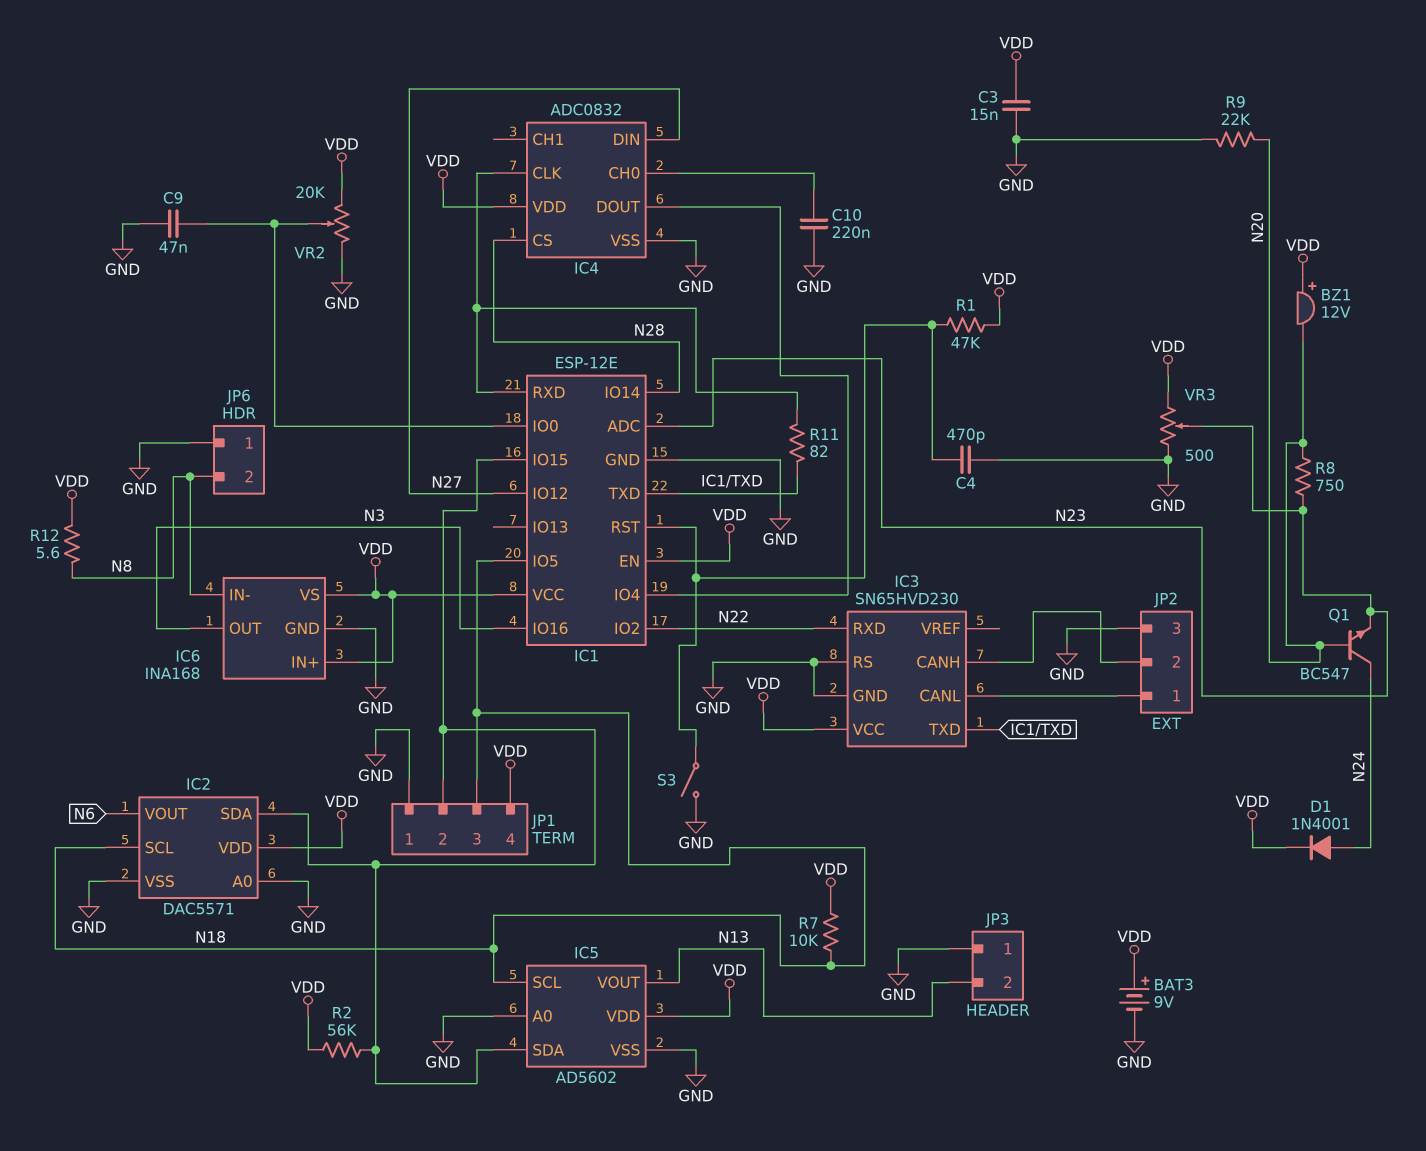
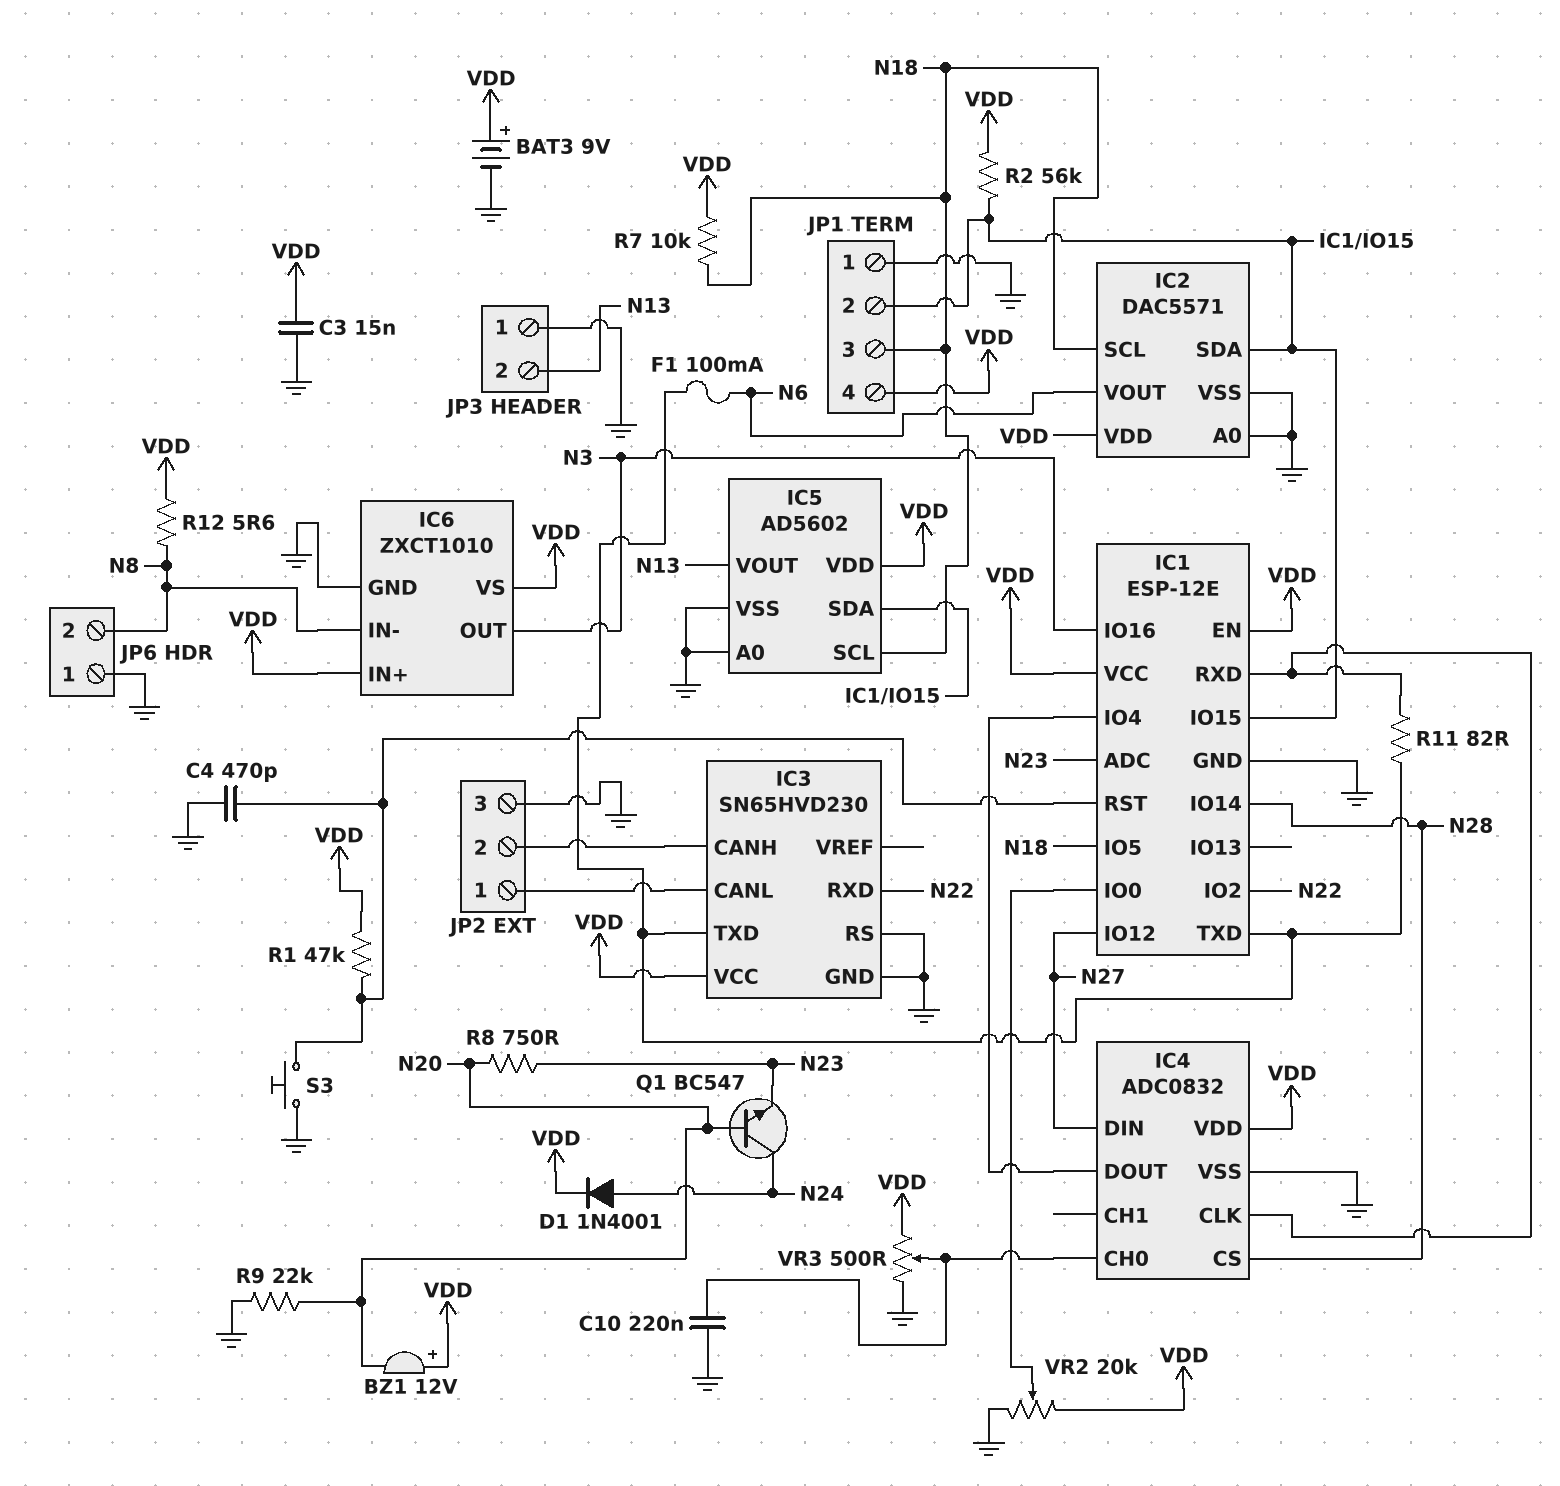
C9: 47nF (GND, IC1/IO0) -> none
F1: none -> 100mA (IC1/TXD, N6)
IC6: INA168 -> ZXCT1010
S3: switch (GND, IC1/RST) -> button (GND, IC1/RST)
VR3: 500 (GND, VDD, wiper N23) -> 500 (GND, VDD, wiper IC4/CH0)

